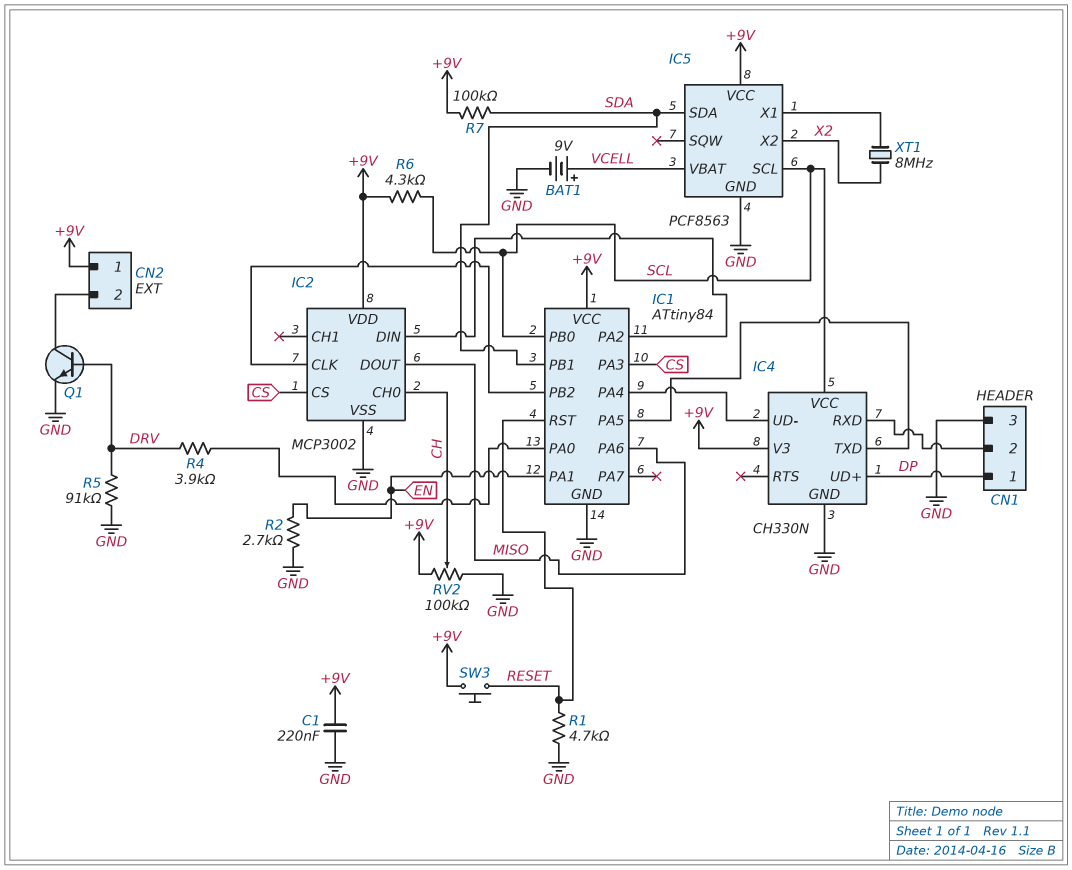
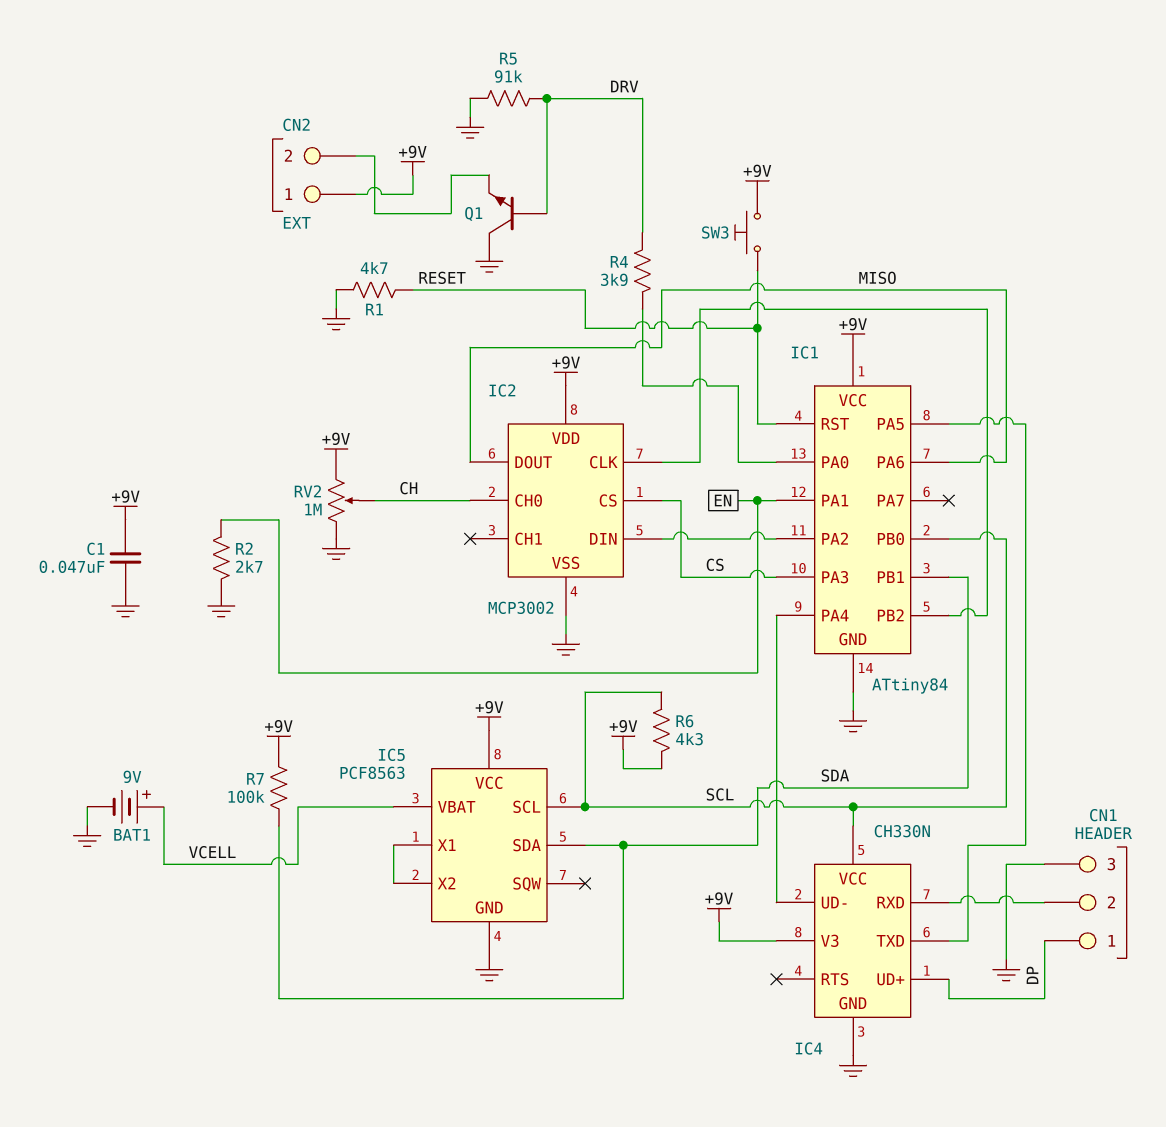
C1: 220nF (+9V, GND) -> 47nF (+9V, GND)
IC5 pin X2: X2 -> IC5/X1
Q1: NPN (B DRV, C CN2/2, E GND) -> NPN (B DRV, C GND, E CN2/2)
RV2: 100k (+9V, GND, wiper CH) -> 1M (+9V, GND, wiper CH)
XT1: 8MHz (IC5/X1, X2) -> none

